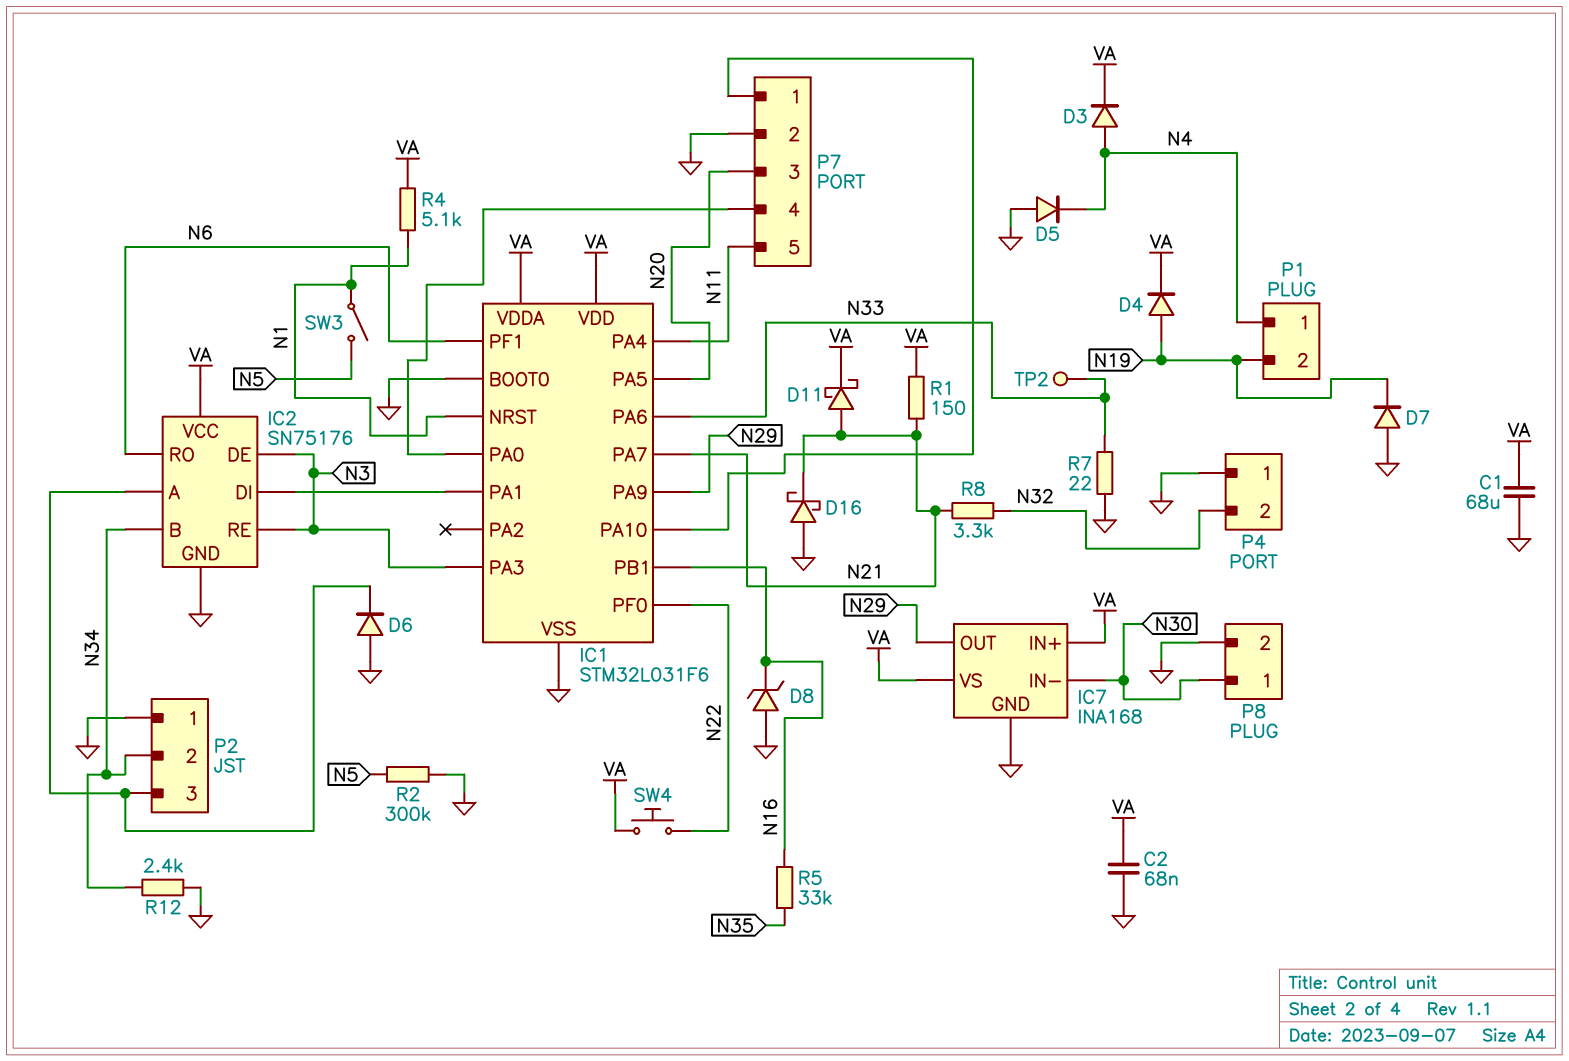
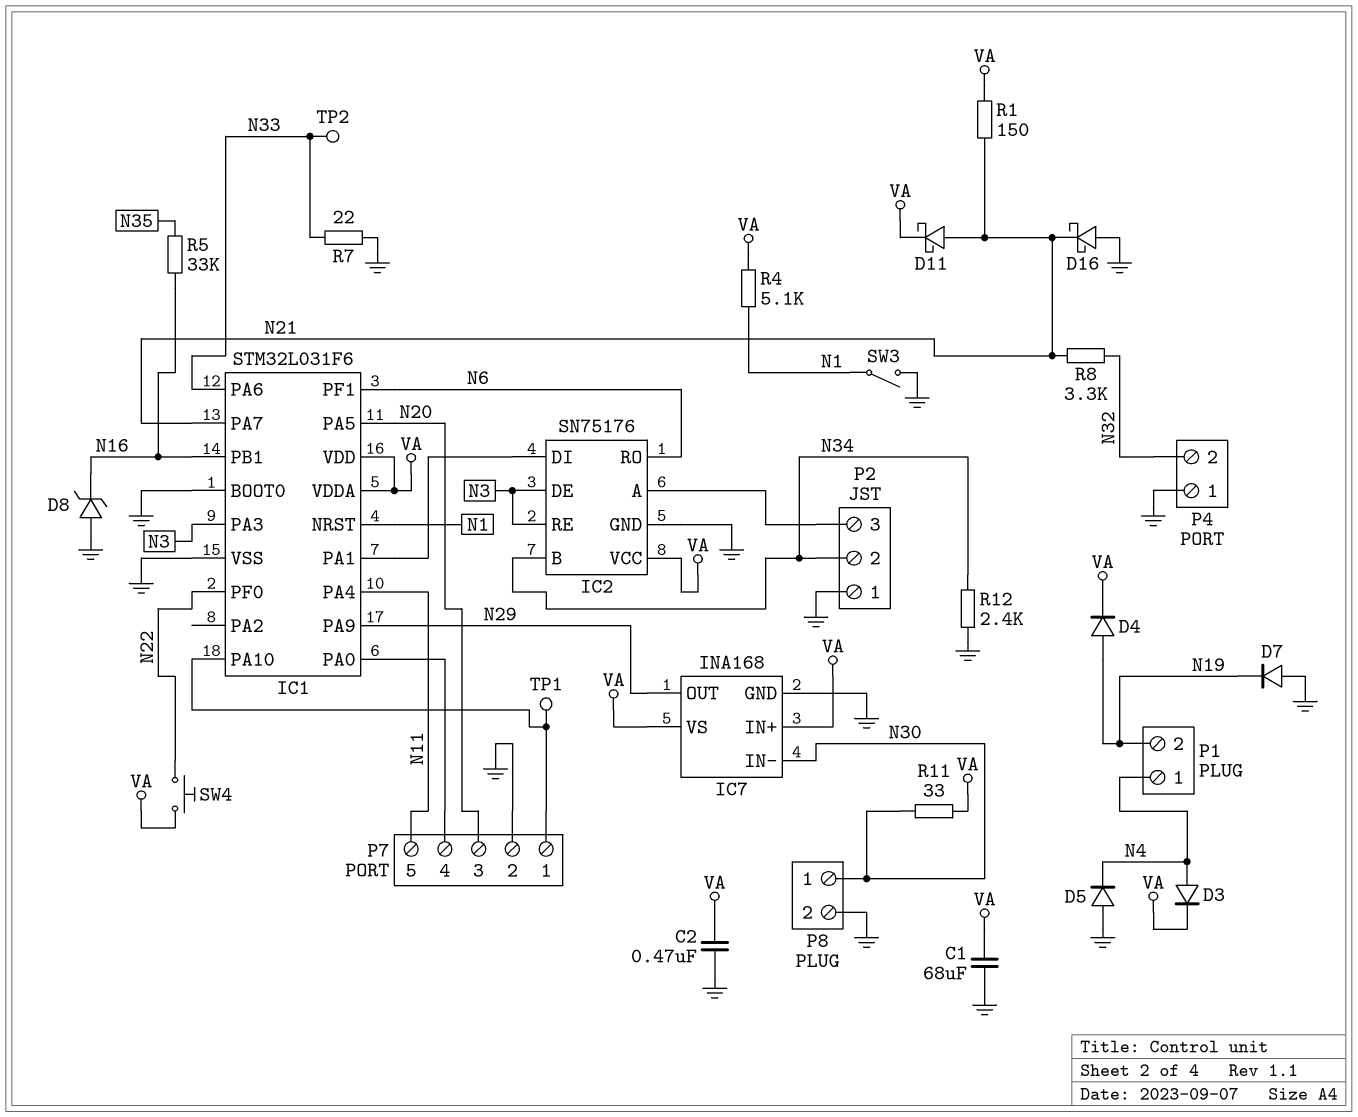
C2: 68nF (GND, VA) -> 470nF (GND, VA)
D6: diode (A GND, K IC2/A) -> none
R2: 300k (GND, N5) -> none
R11: none -> 33 (N30, VA)
SW3: switch (N1, N5) -> switch (GND, N1)
TP1: none -> test point (IC1/PA10)

